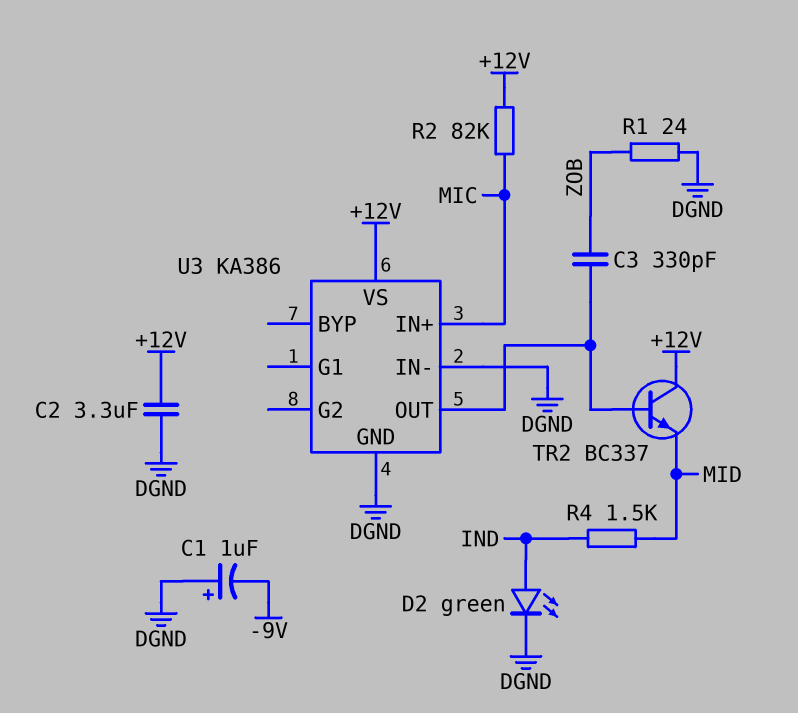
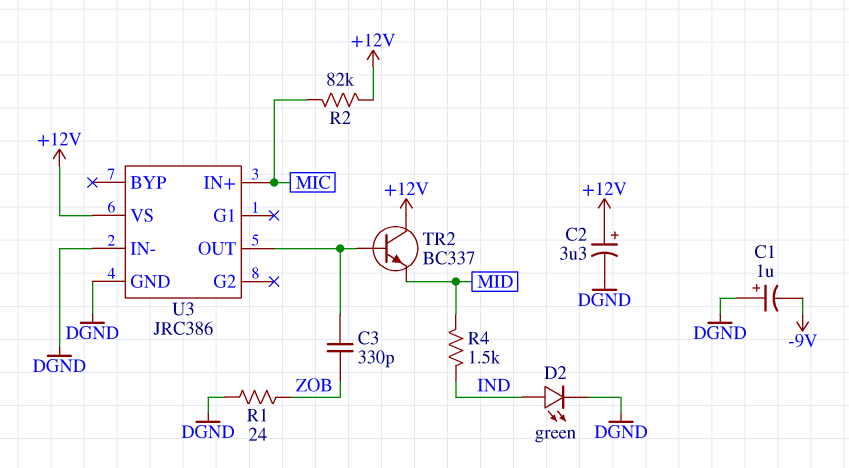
C2: 3.3uF (+12V, DGND) -> 3.3uF (plus +12V, minus DGND)
U3: KA386 -> JRC386

